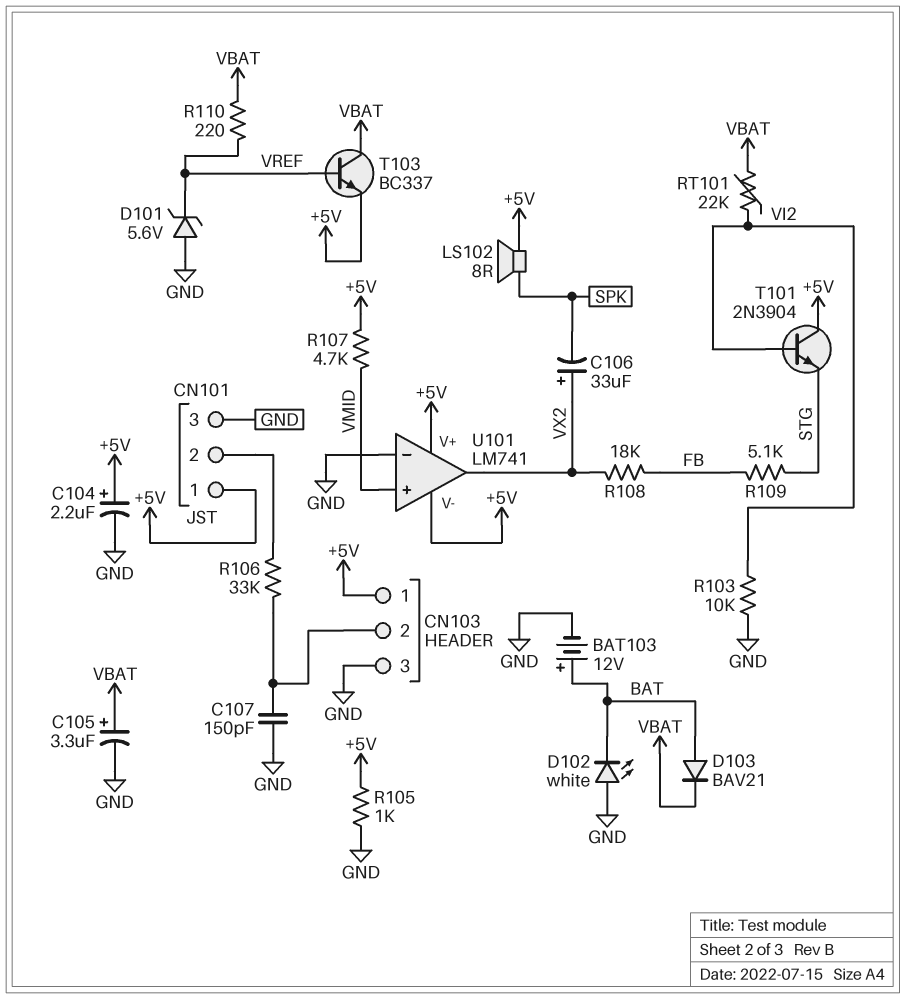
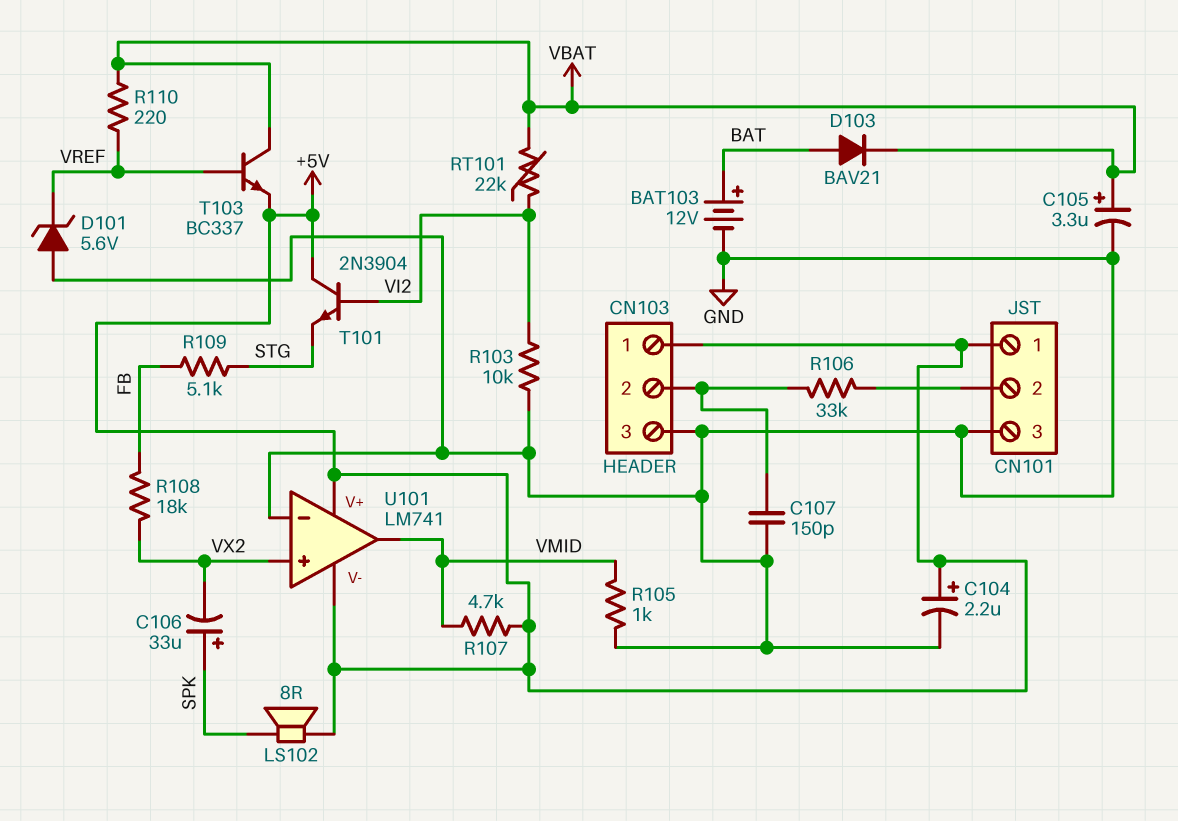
C106: 33uF (plus VX2, minus SPK) -> 33uF (plus SPK, minus VX2)
D102: LED white (A GND, K BAT) -> none
R105: 1k (+5V, GND) -> 1k (GND, VMID)
U101 pin in+: VMID -> VX2
U101 pin out: VX2 -> VMID

